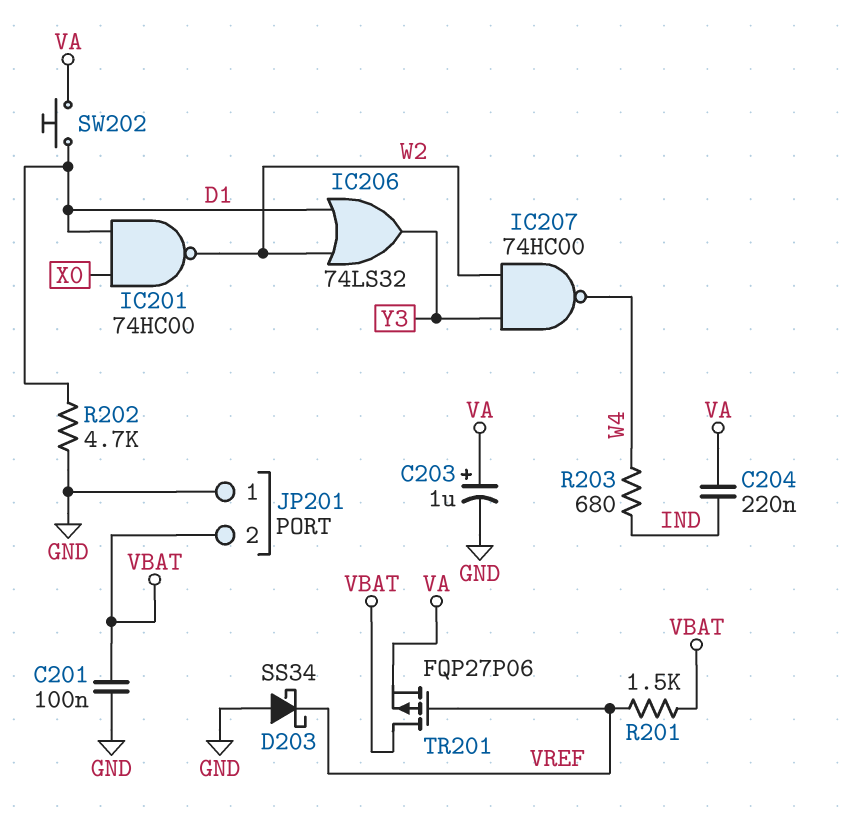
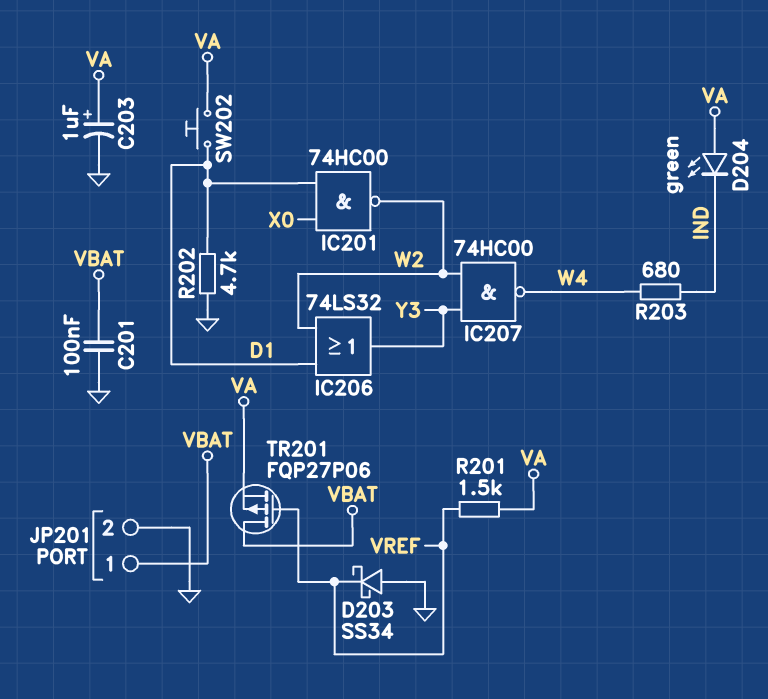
C204: 220nF (IND, VA) -> none
D204: none -> LED green (A VA, K IND)
JP201 pin 1: GND -> VBAT
JP201 pin 2: VBAT -> GND
R201: 1.5k (VBAT, VREF) -> 1.5k (VA, VREF)

